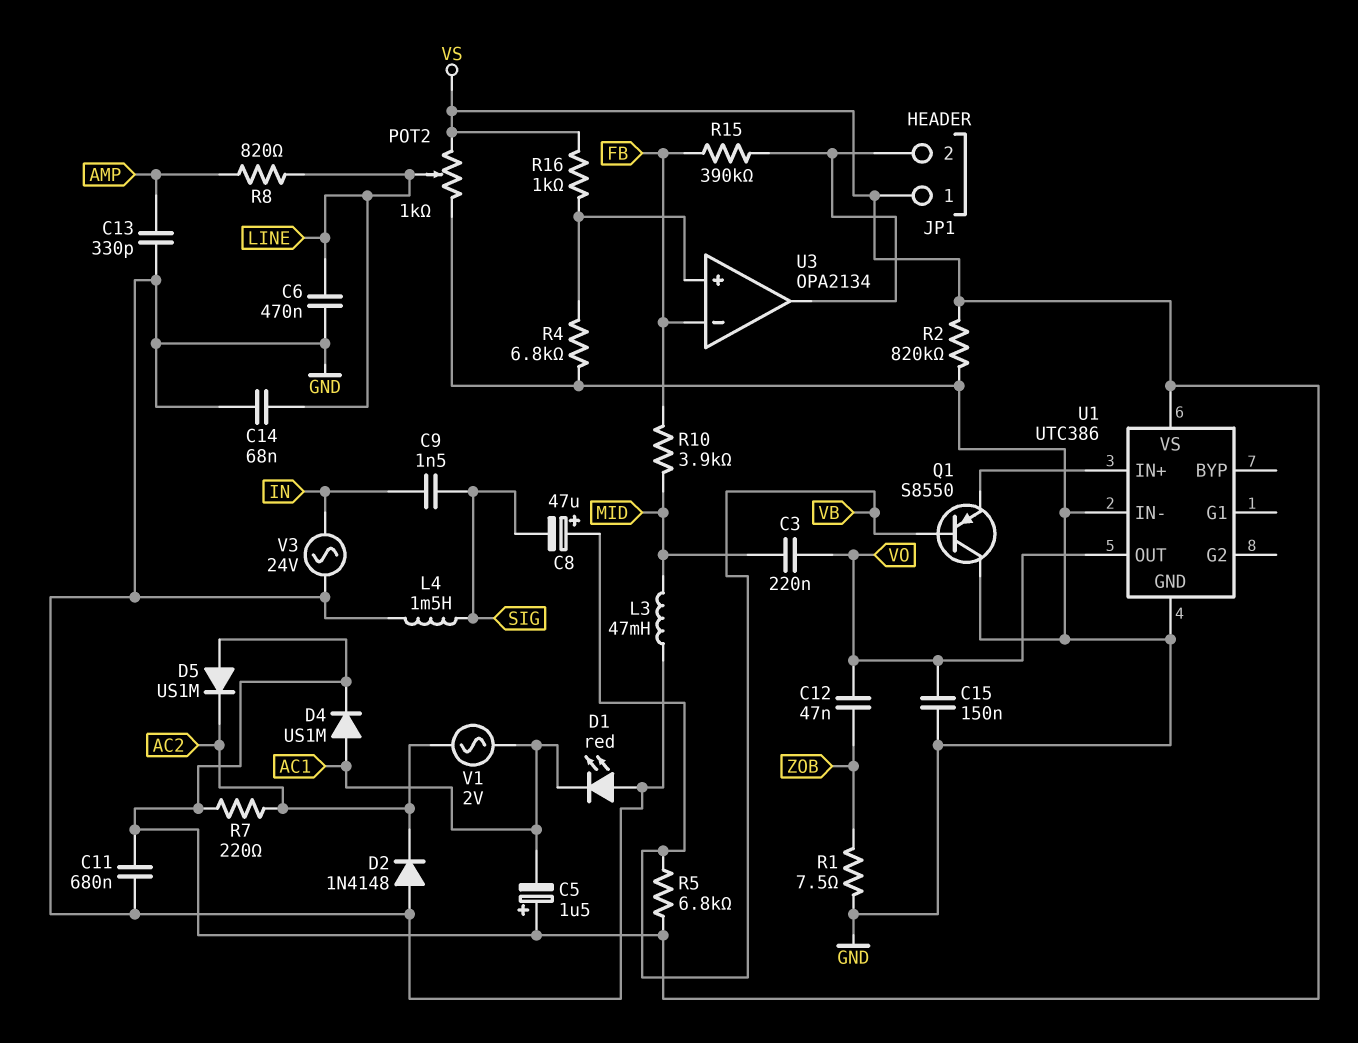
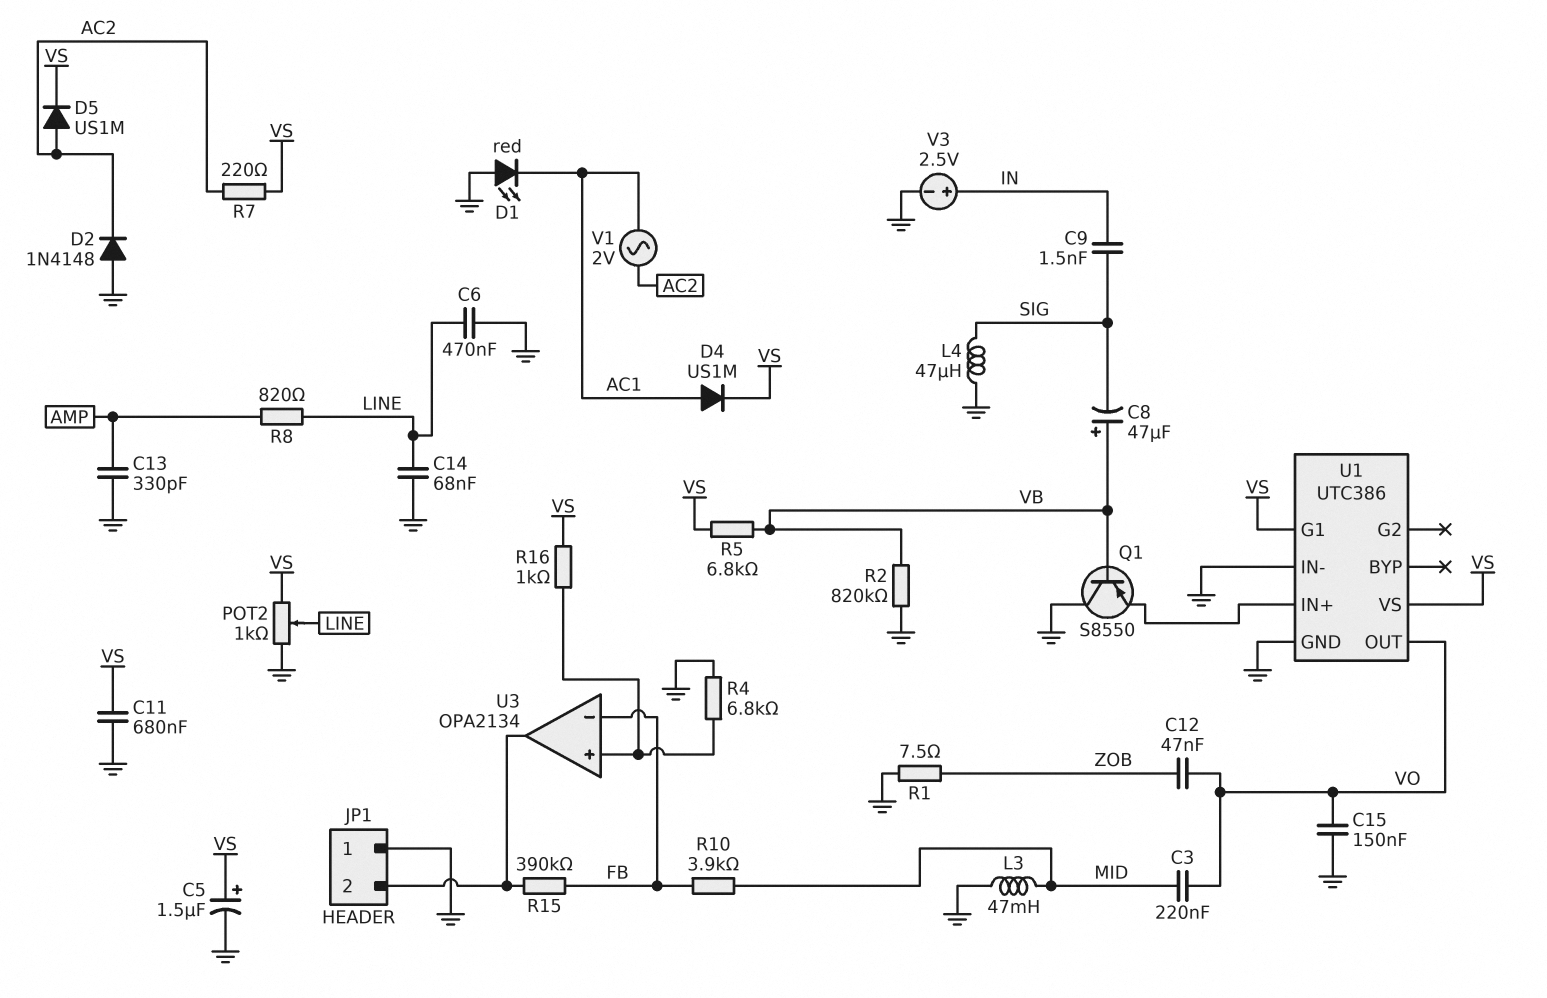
C5: 1.5uF (plus VS, minus AC1) -> 1.5uF (plus VS, minus GND)
D5: diode US1M (A VS, K AC2) -> diode US1M (A AC2, K VS)
JP1 pin 1: VS -> GND
L4: 1.5mH (GND, SIG) -> 47uH (GND, SIG)
R2: 820k (GND, VS) -> 820k (GND, VB)
U1 pin G1: none -> VS
V3: AC 24V (GND, IN) -> 2.5V (plus IN, minus GND)

